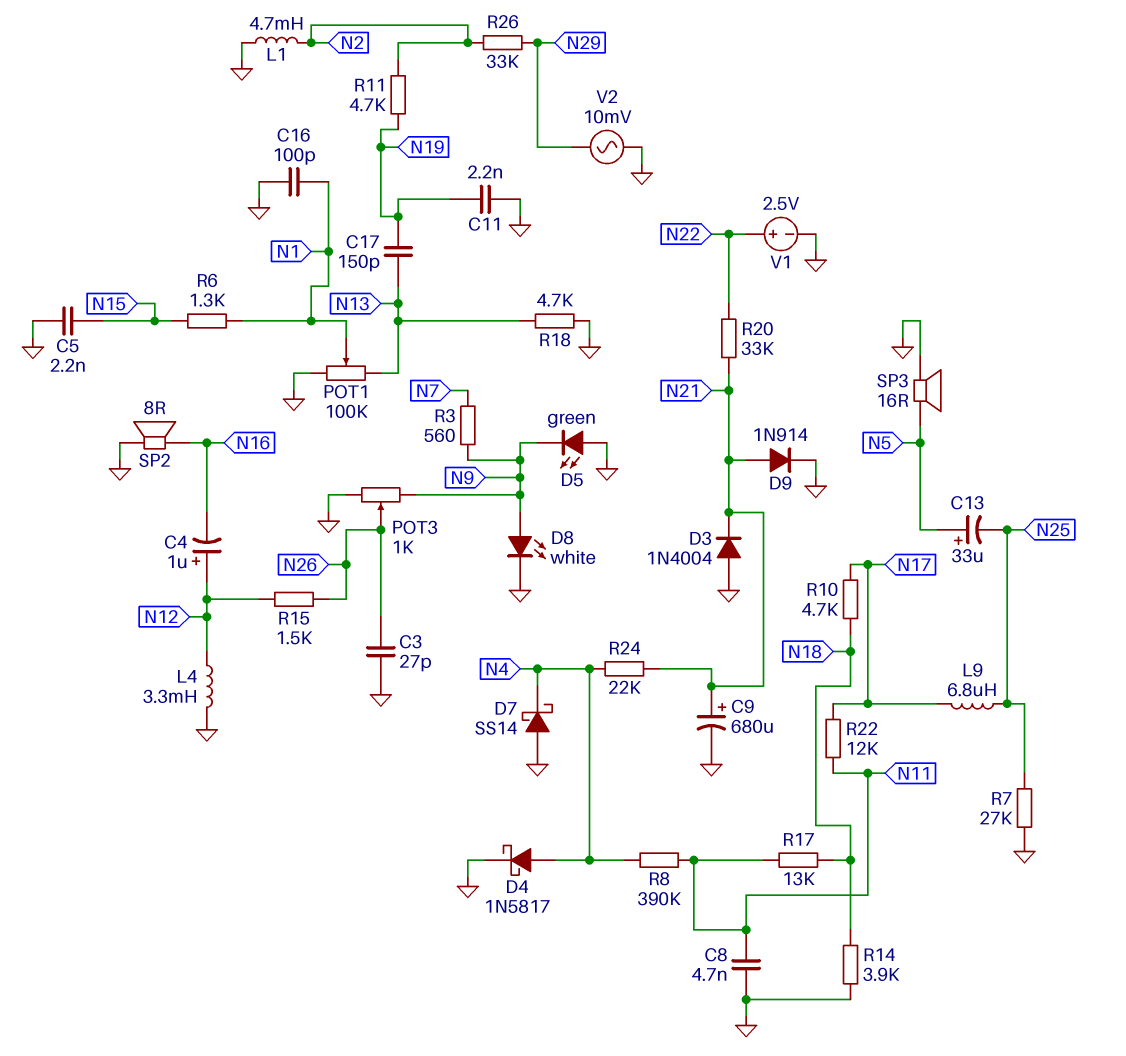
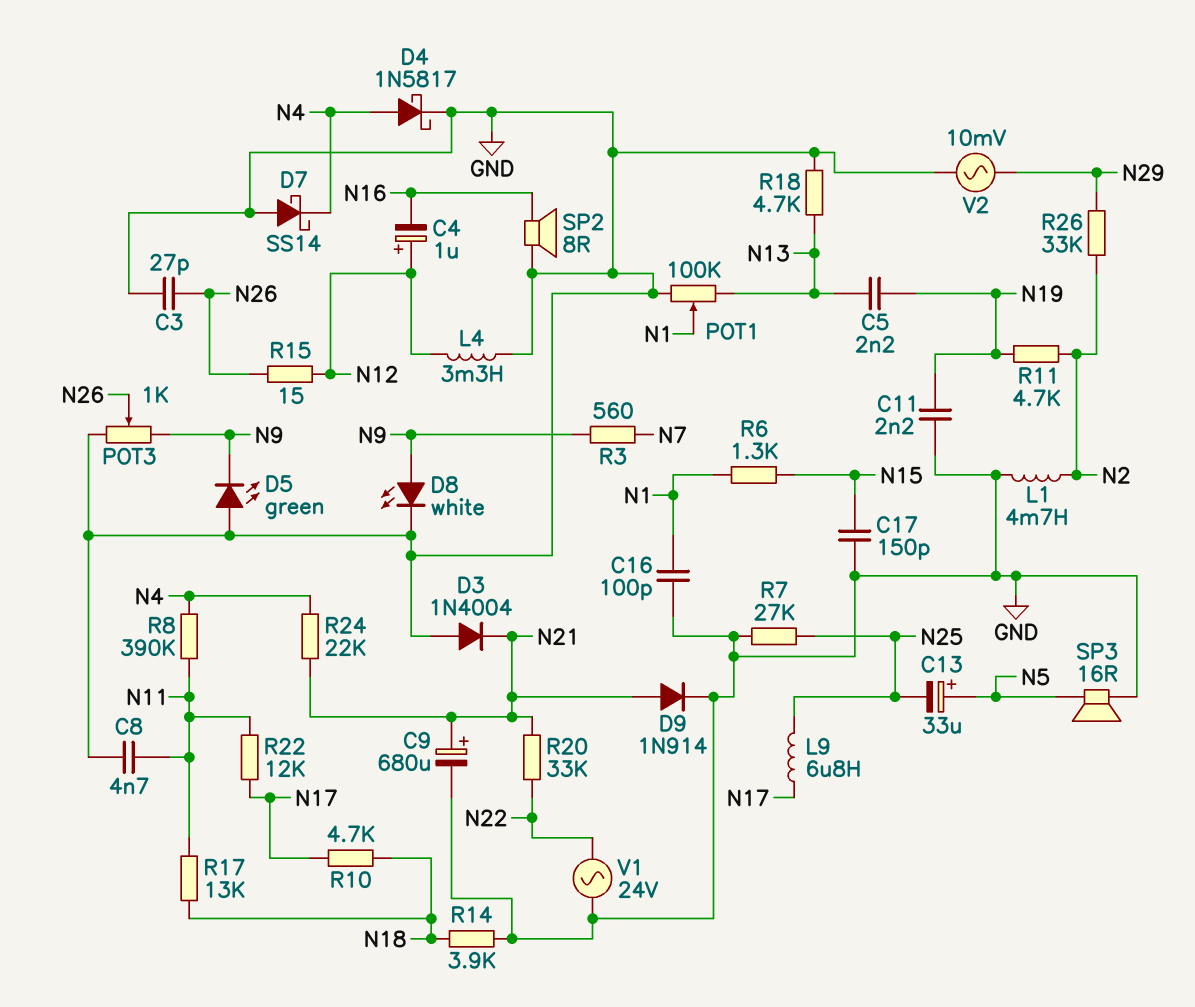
C5: 2.2nF (GND, N15) -> 2.2nF (N13, N19)
C17: 150pF (N13, N19) -> 150pF (GND, N15)
R15: 1.5k (N12, N26) -> 15 (N12, N26)
V1: 2.5V (plus N22, minus GND) -> AC 24V (GND, N22)

